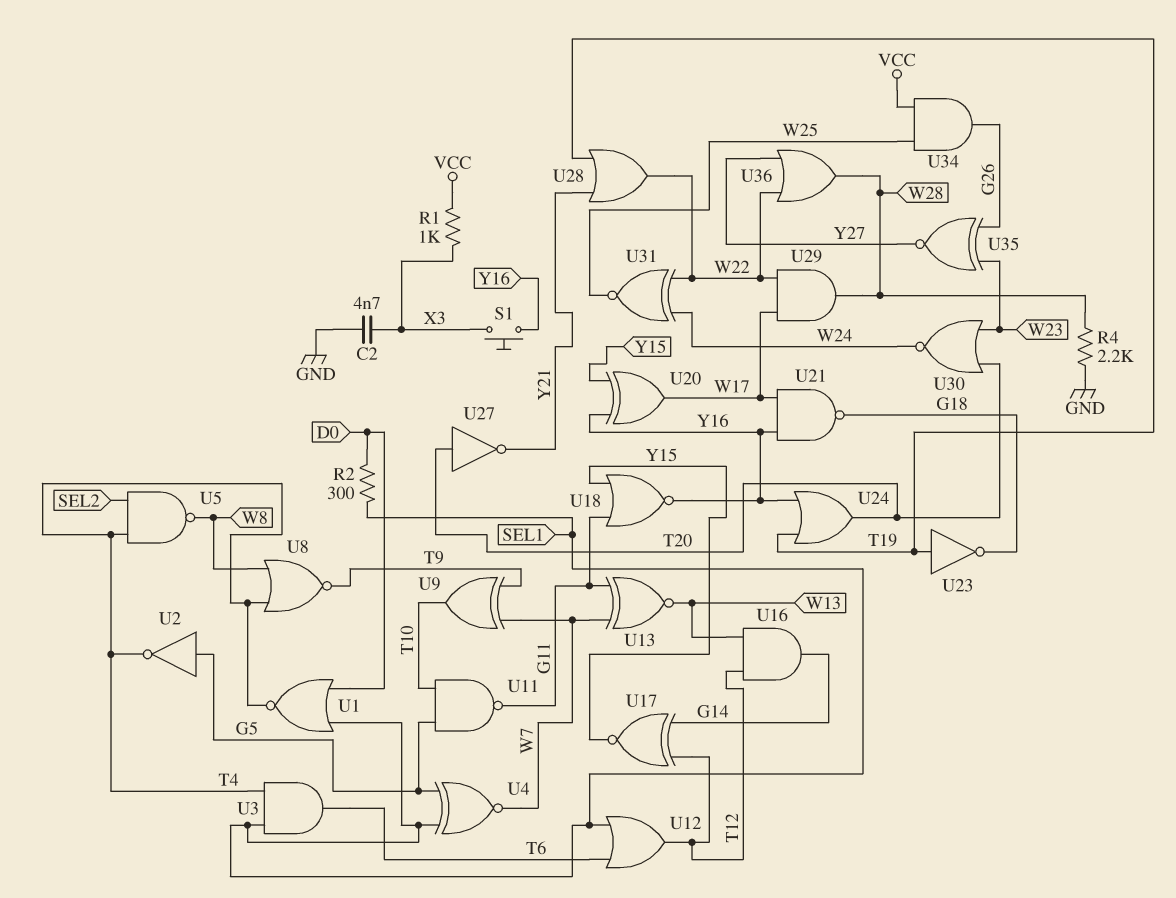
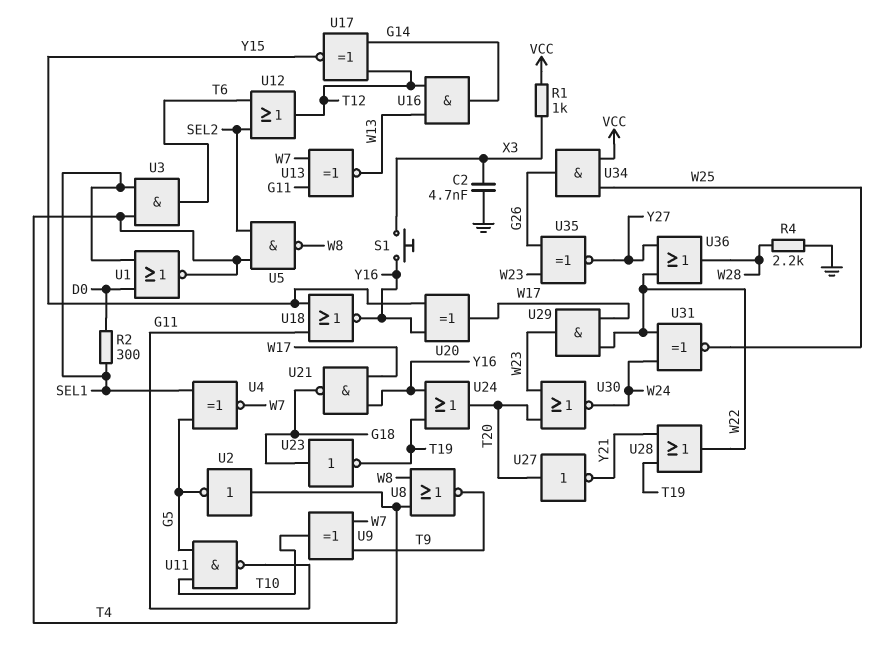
U2: NOT (in G5, out T4) -> NOT (in T4, out G5)
U12: OR (in SEL1, in T6, out T12) -> OR (in SEL2, in T6, out T12)
U23: NOT (in T19, out G18) -> NOT (in G18, out T19)
U29: AND (in W17, in W22, out W28) -> AND (in W17, in W22, out W23)

